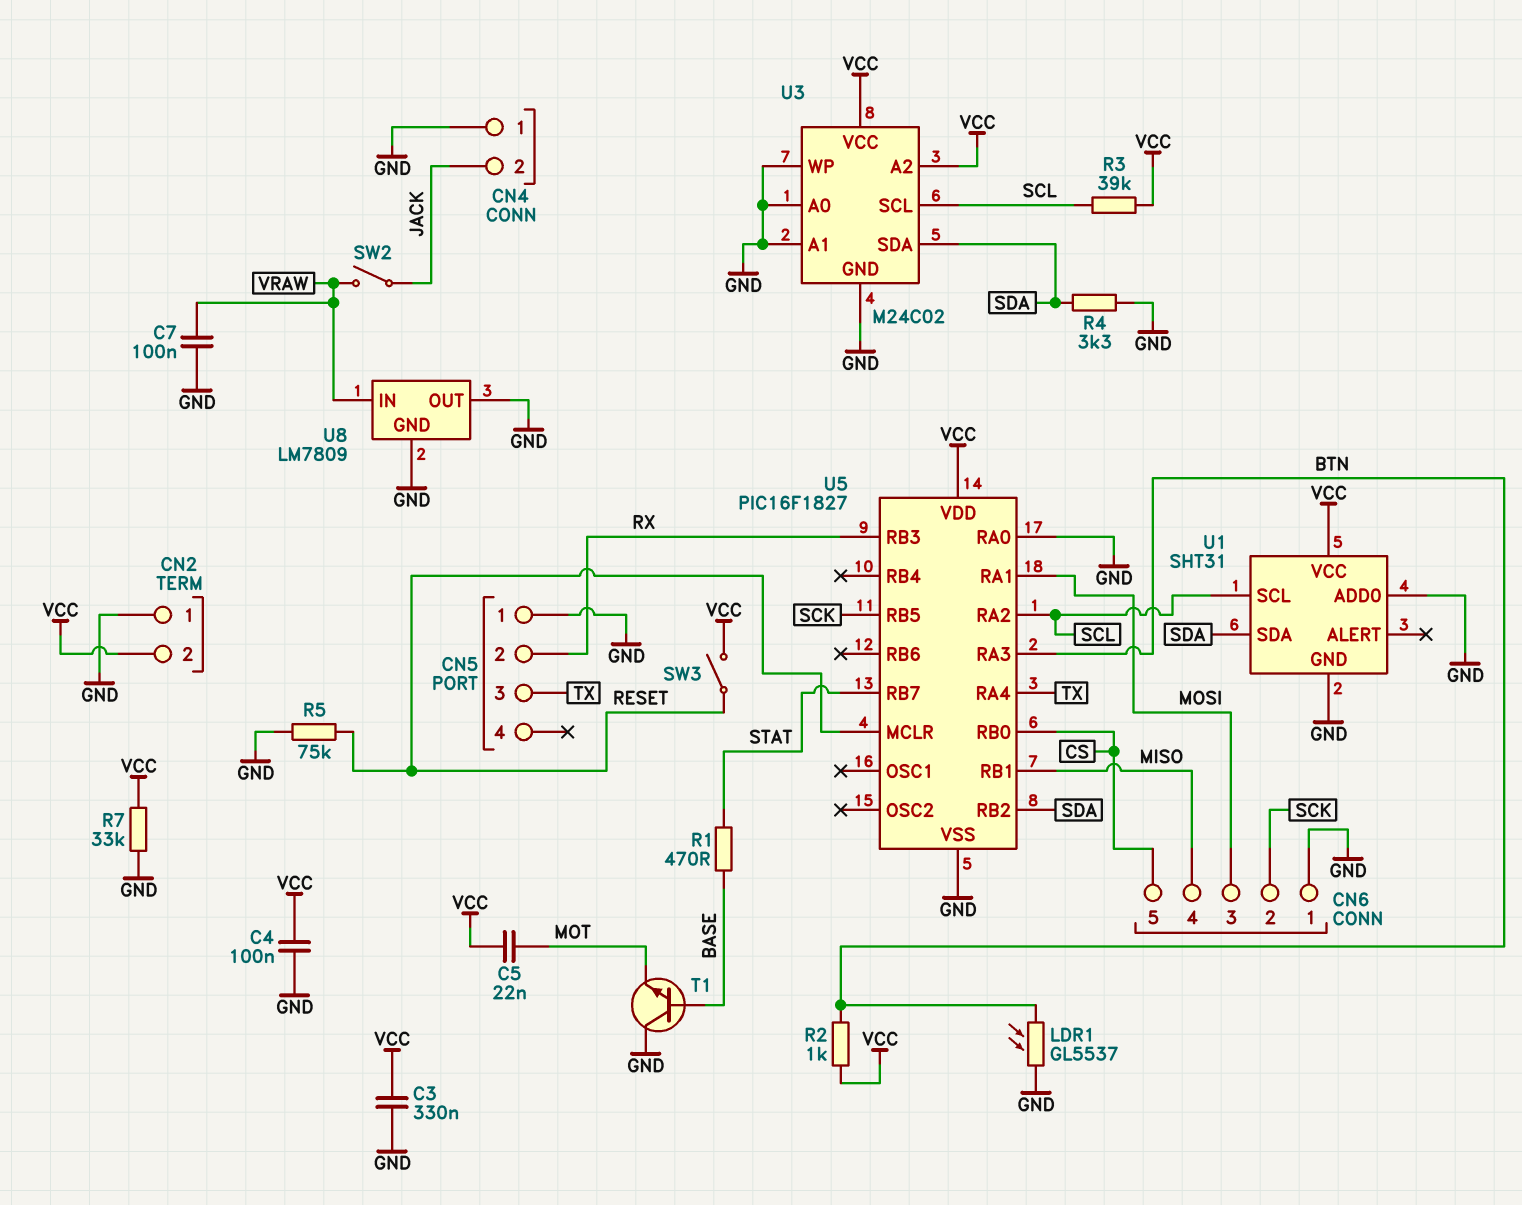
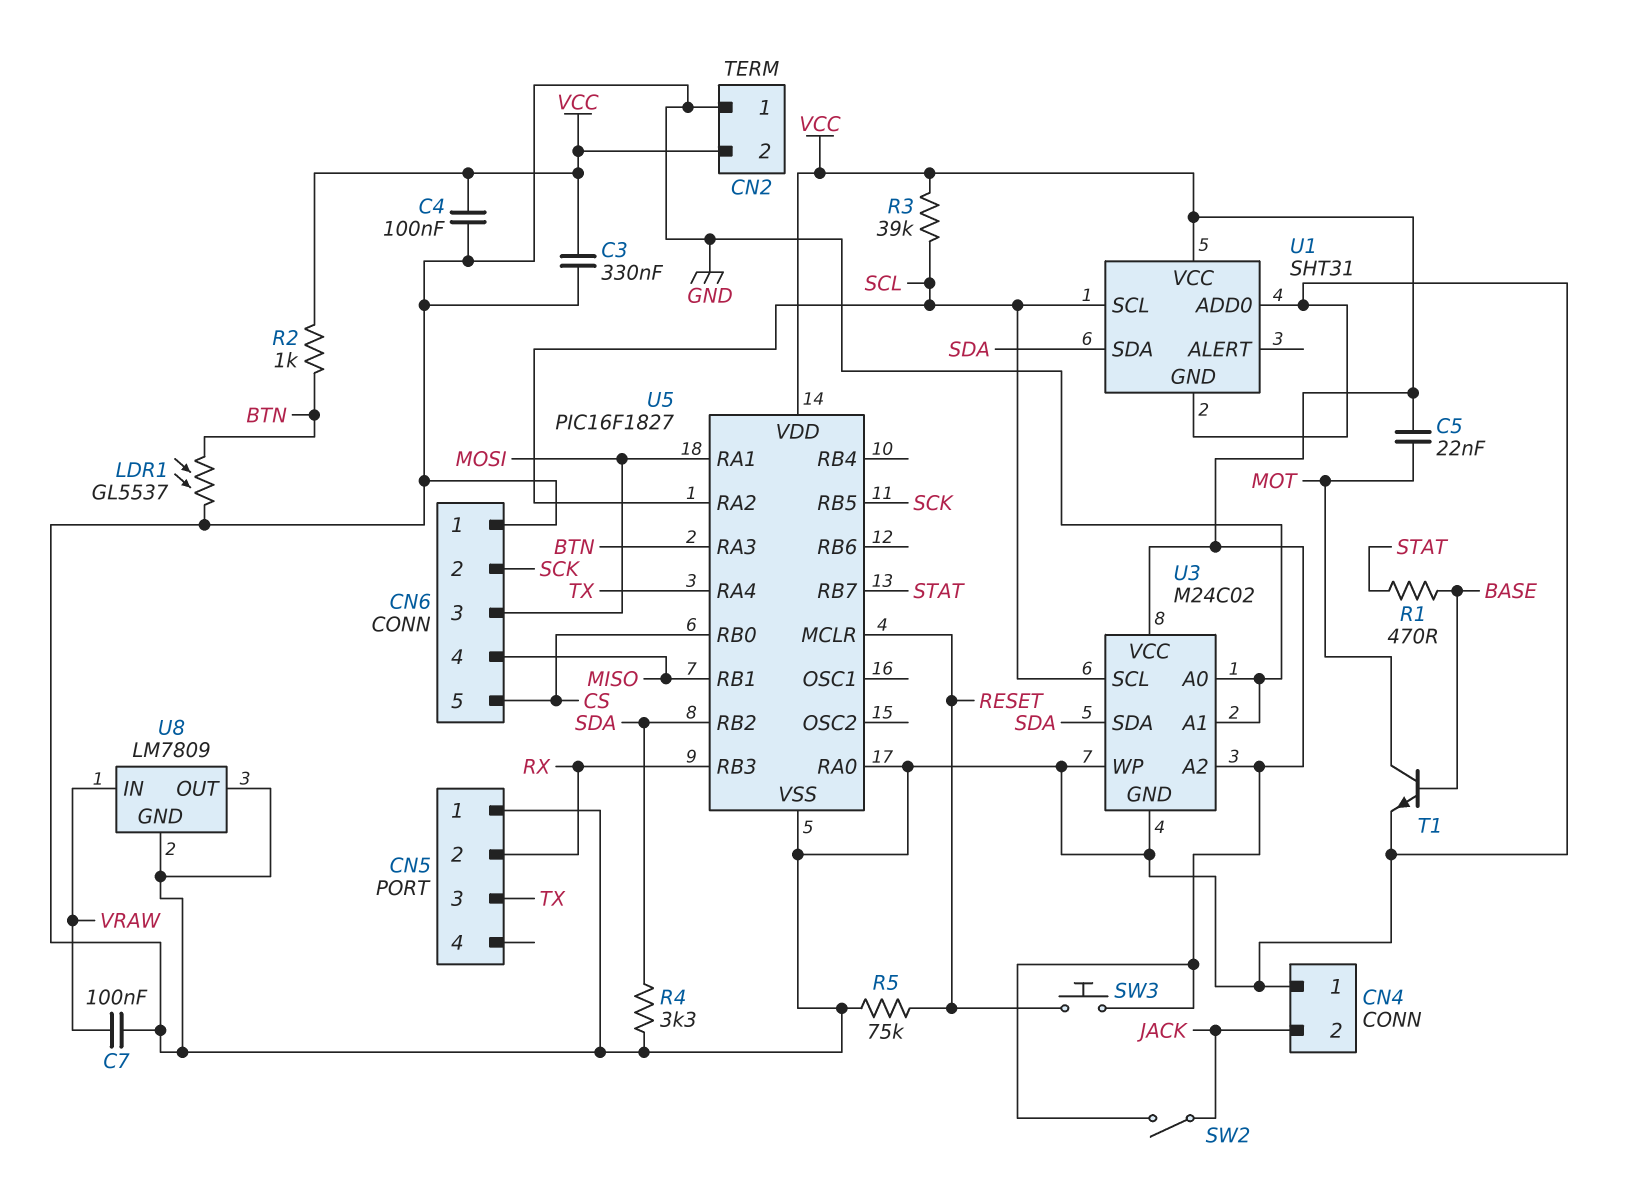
R7: 33k (GND, VCC) -> none
SW2: switch (JACK, VRAW) -> switch (JACK, VCC)
SW3: switch (RESET, VCC) -> button (RESET, VCC)
T1: NPN (B BASE, C GND, E MOT) -> NPN (B BASE, C MOT, E GND)

